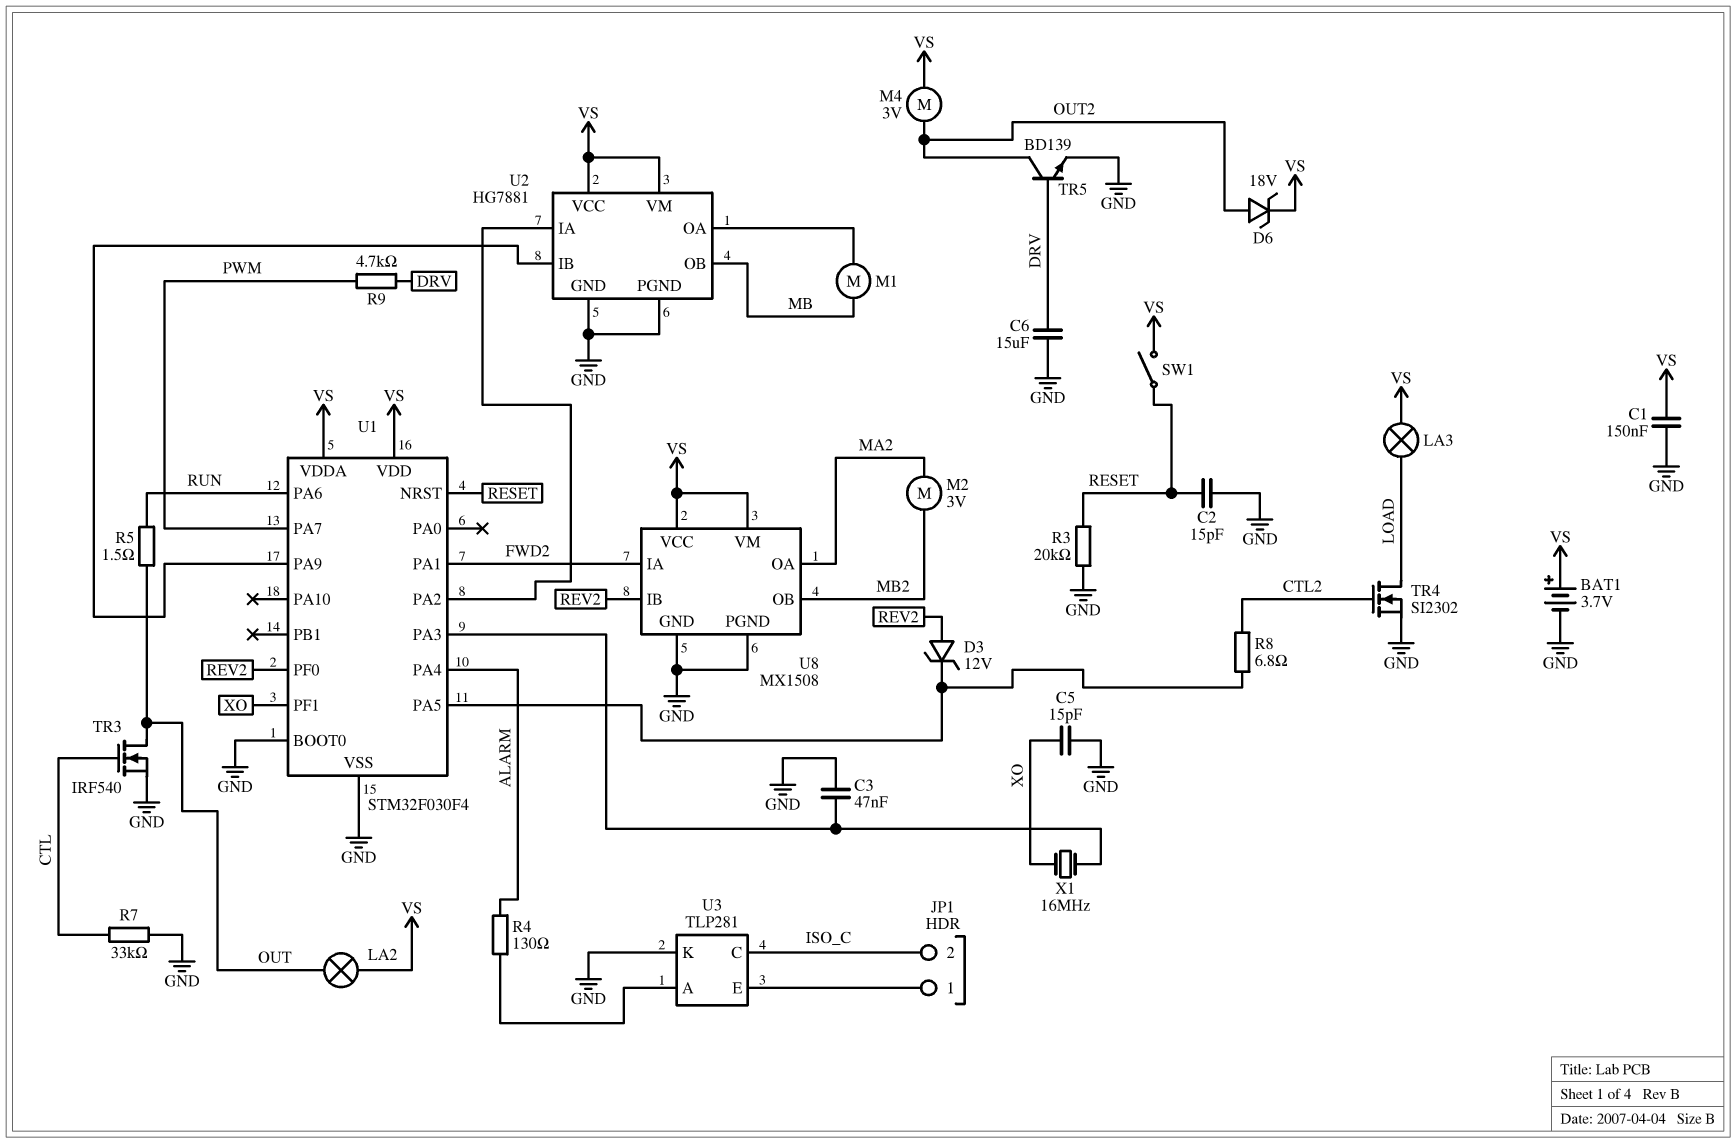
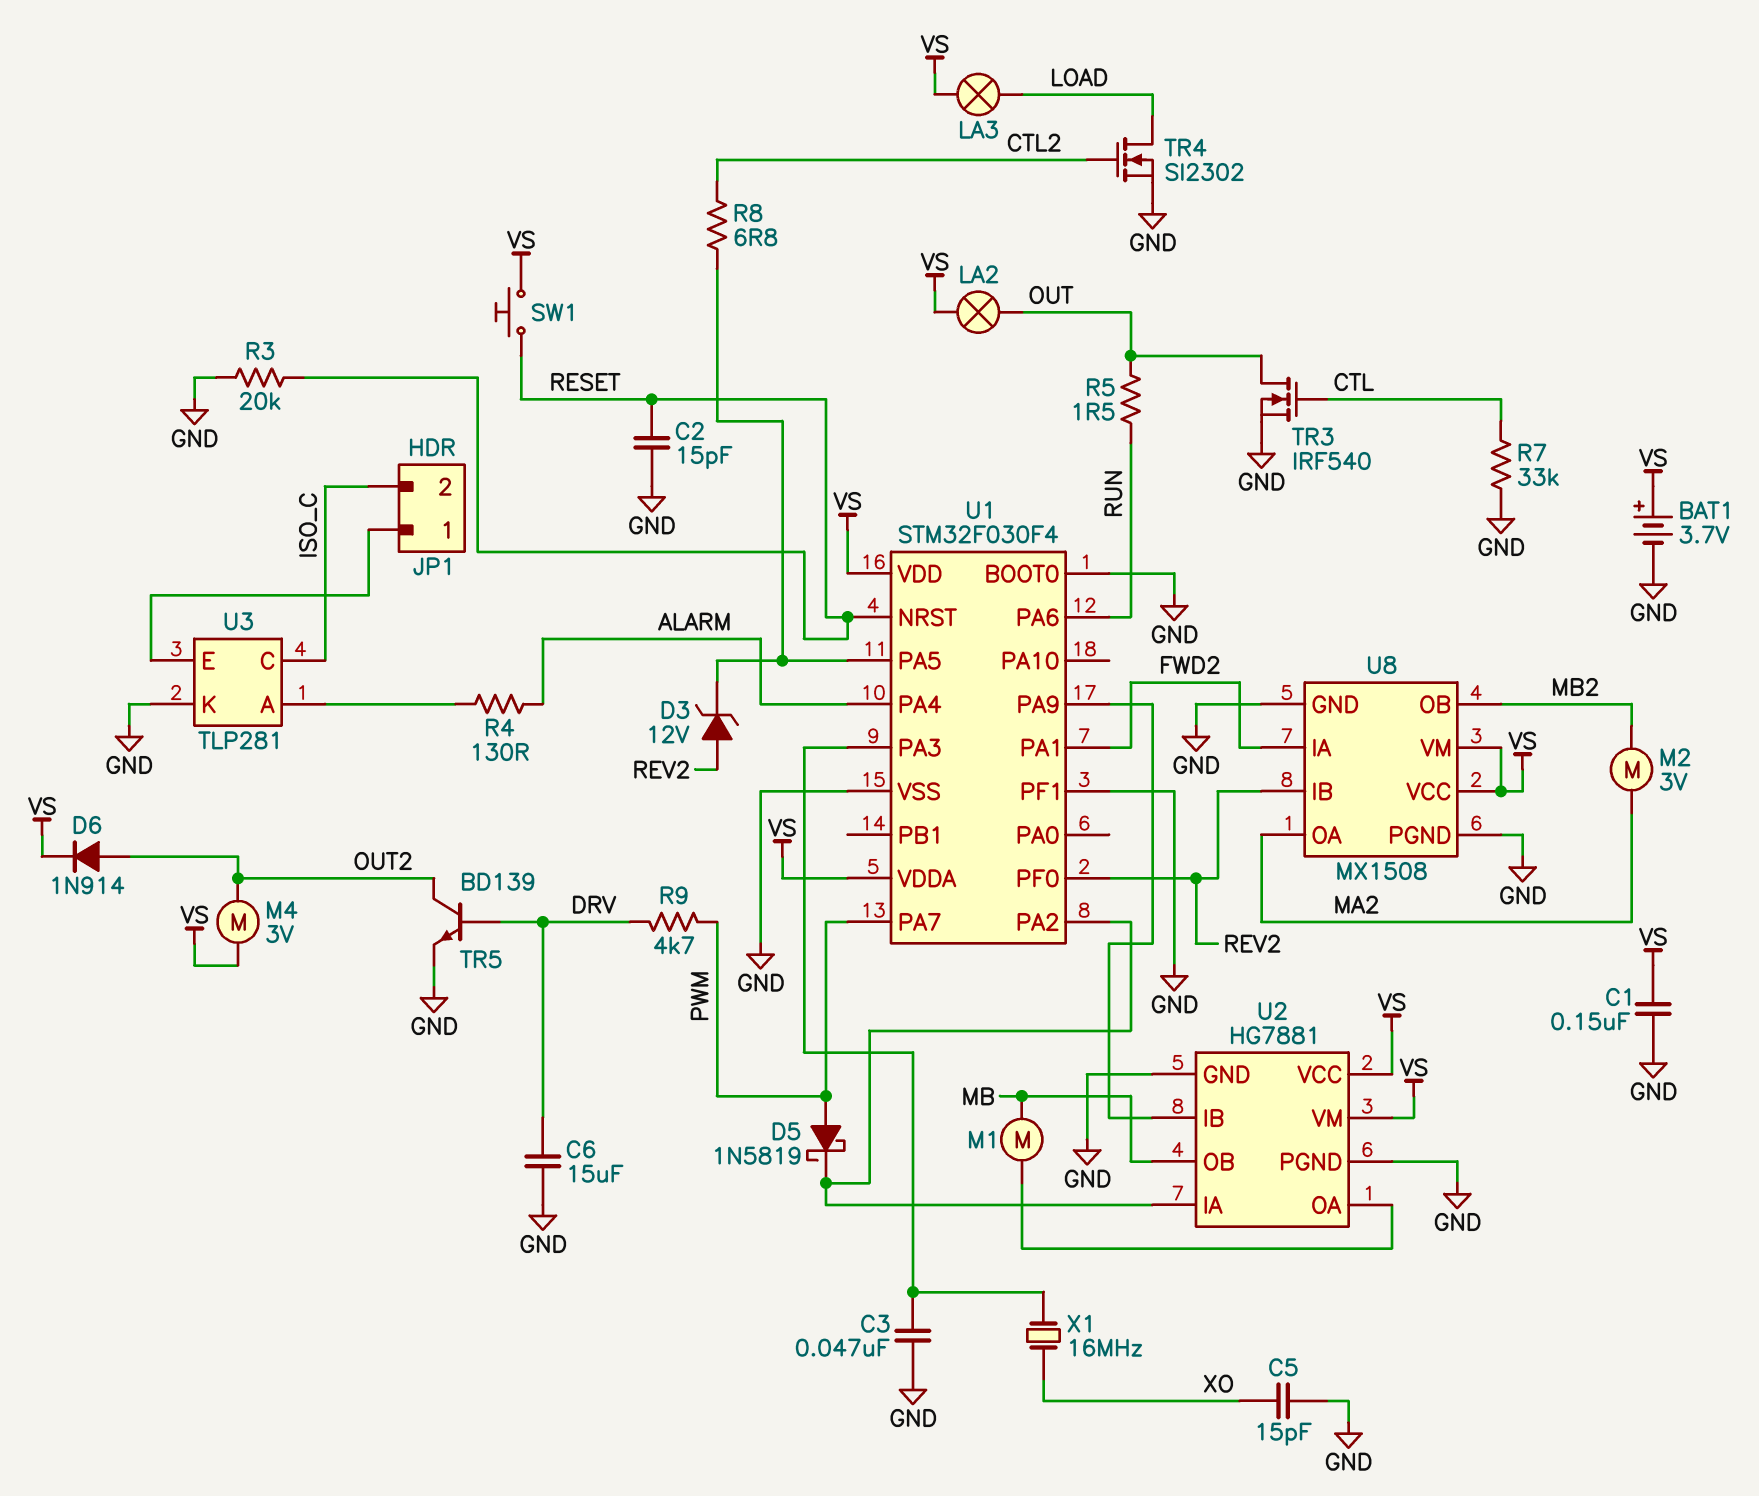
D5: none -> schottky 1N5819 (A PWM, K U1/PA2)
D6: zener 18V (A OUT2, K VS) -> diode 1N914 (A OUT2, K VS)
SW1: switch (RESET, VS) -> button (RESET, VS)
U1 pin PF1: XO -> GND

